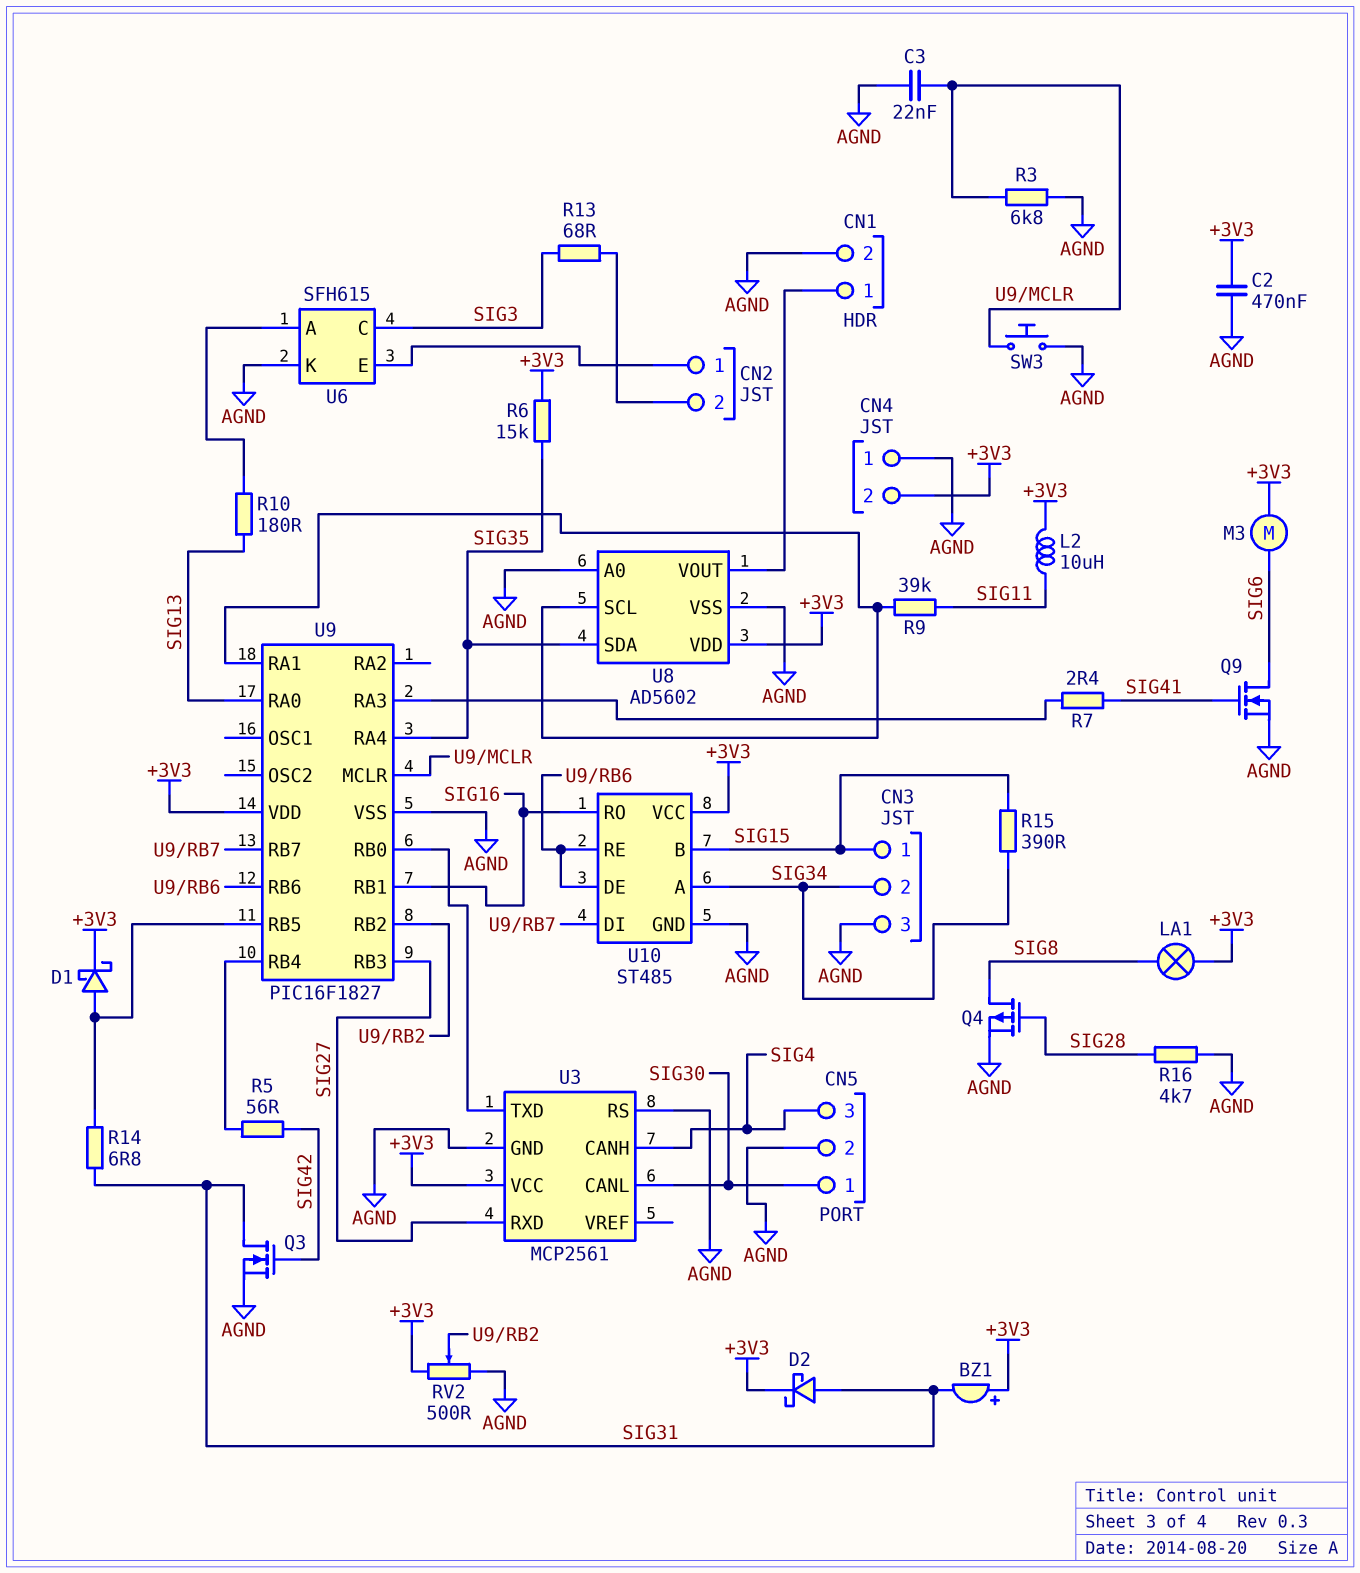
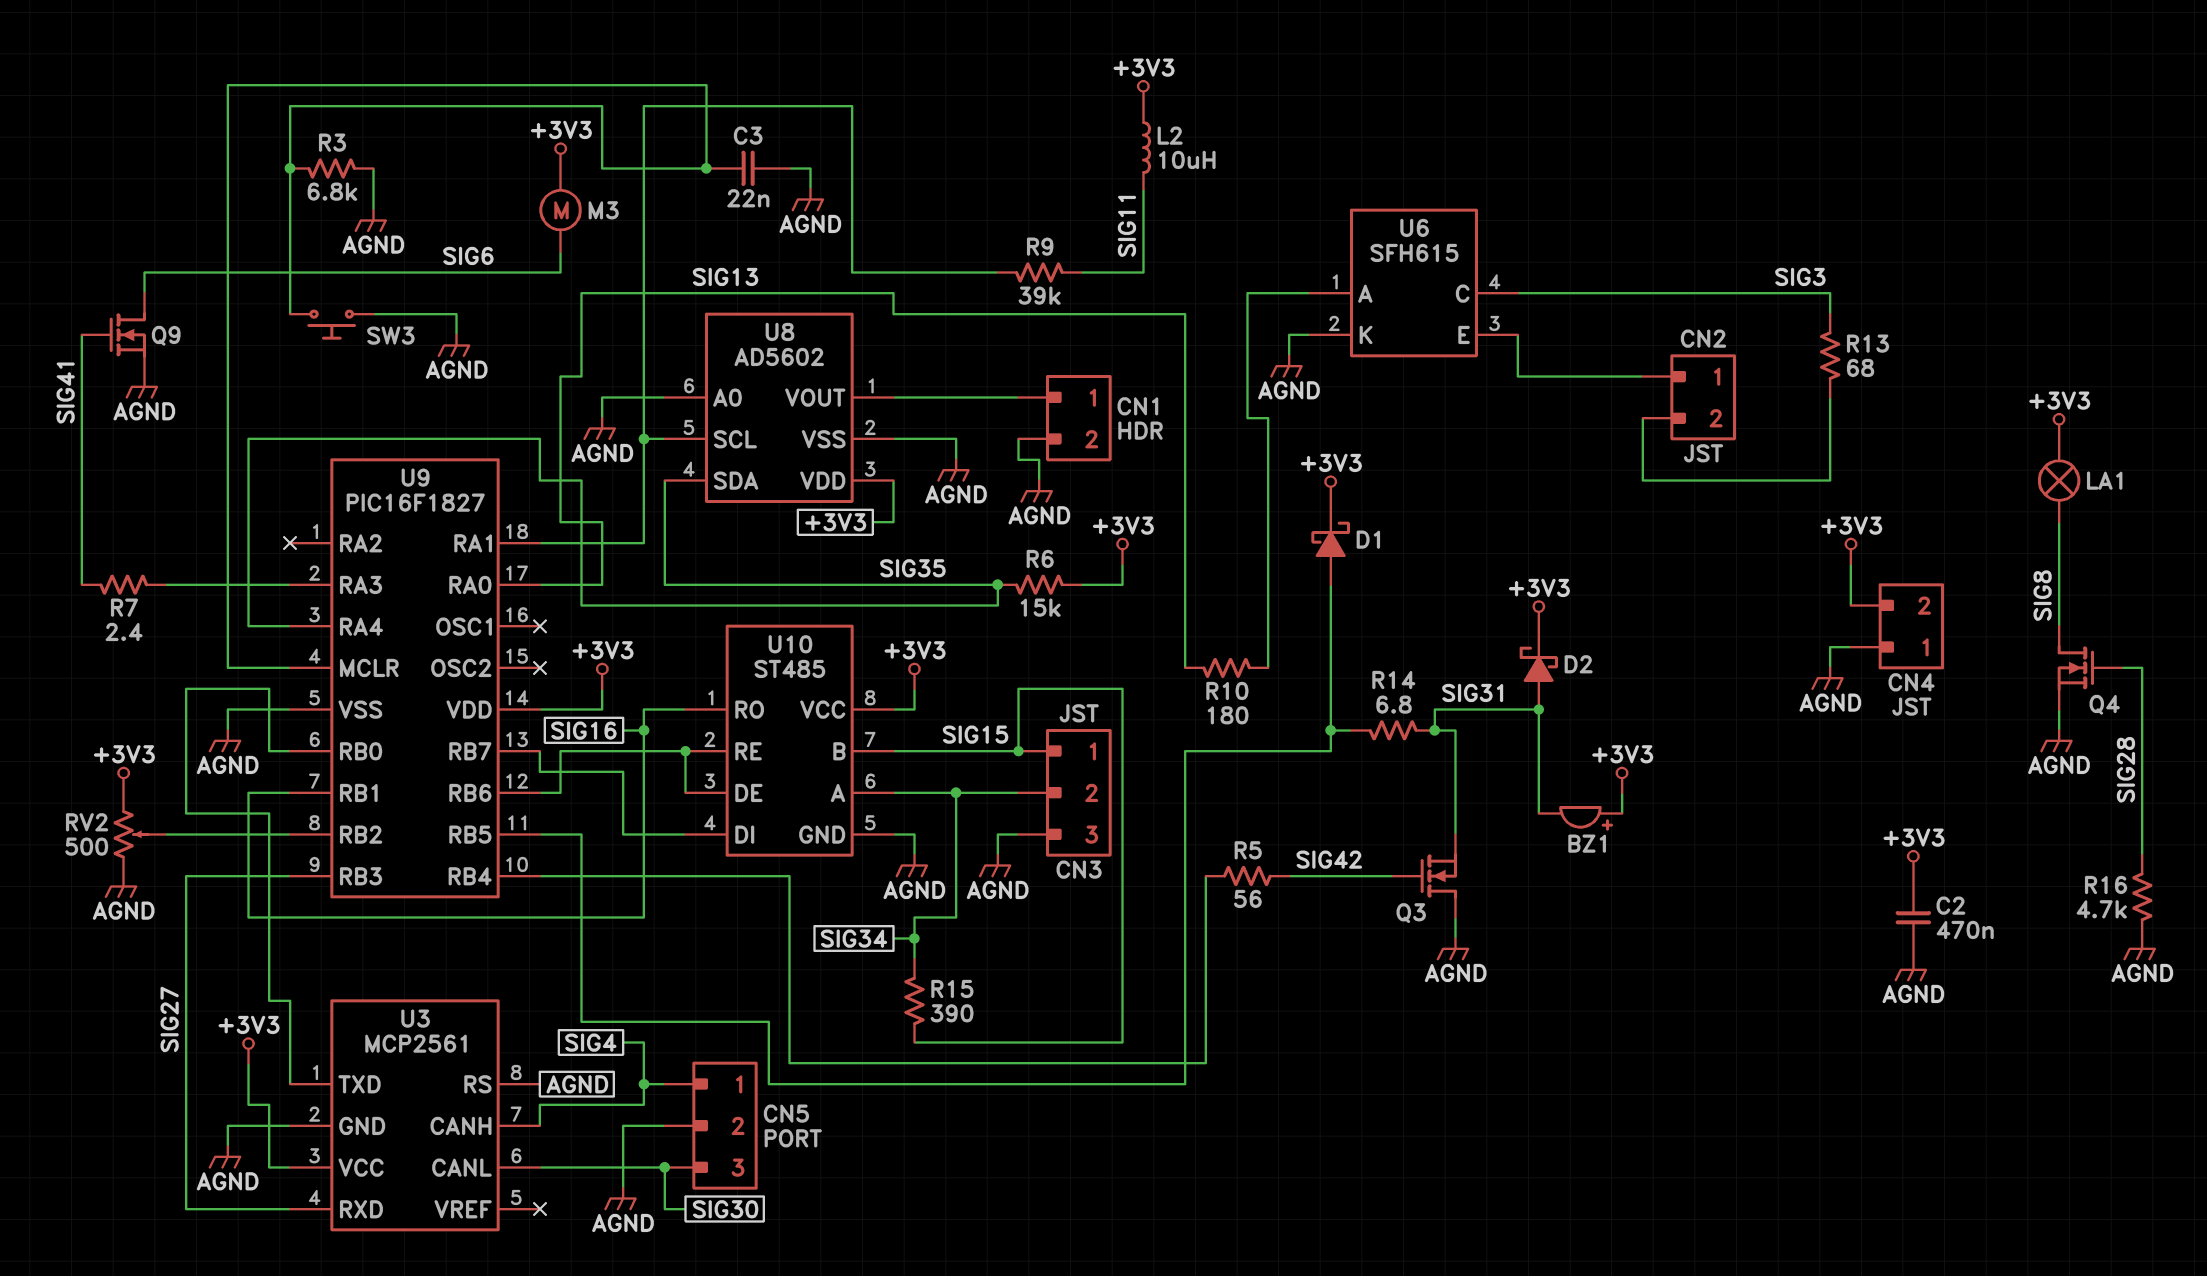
CN5 pin 1: SIG30 -> SIG4
CN5 pin 3: SIG4 -> SIG30
Q3: NMOS (G SIG42, D SIG31, S AGND) -> NMOS (G SIG42, D AGND, S SIG31)
Q4: PMOS (G SIG28, D SIG8, S AGND) -> NMOS (G SIG28, D SIG8, S AGND)

